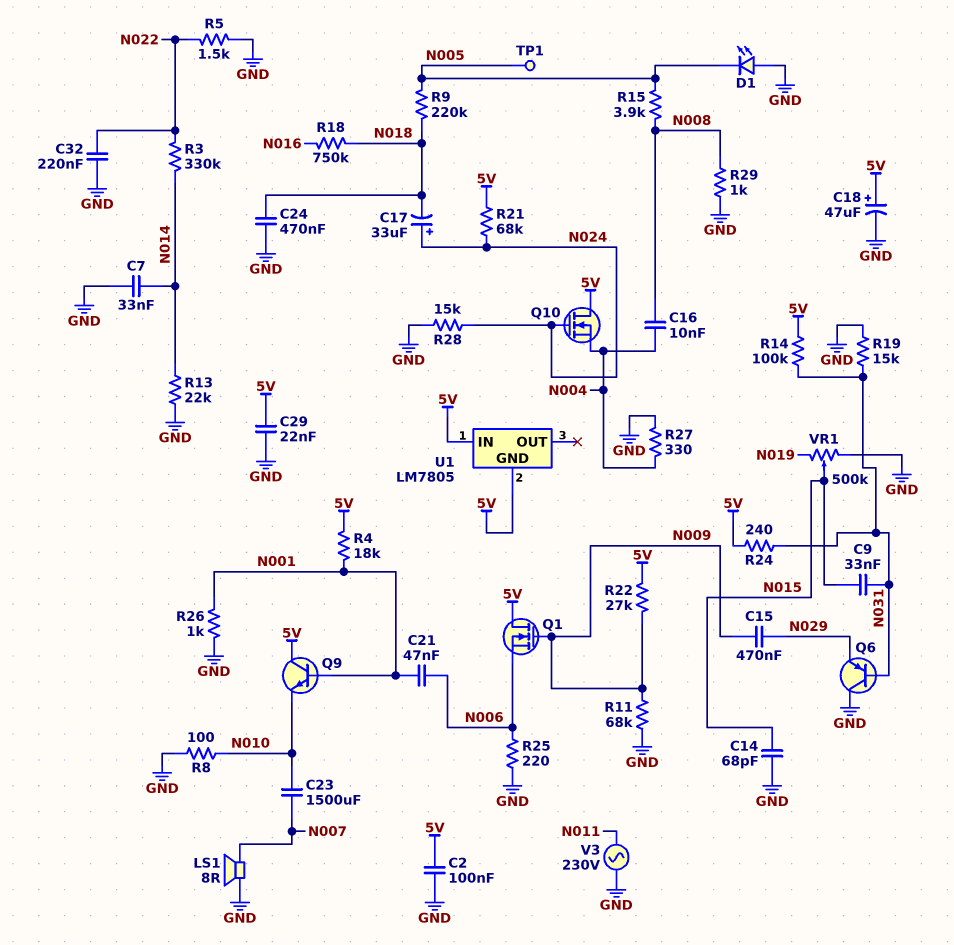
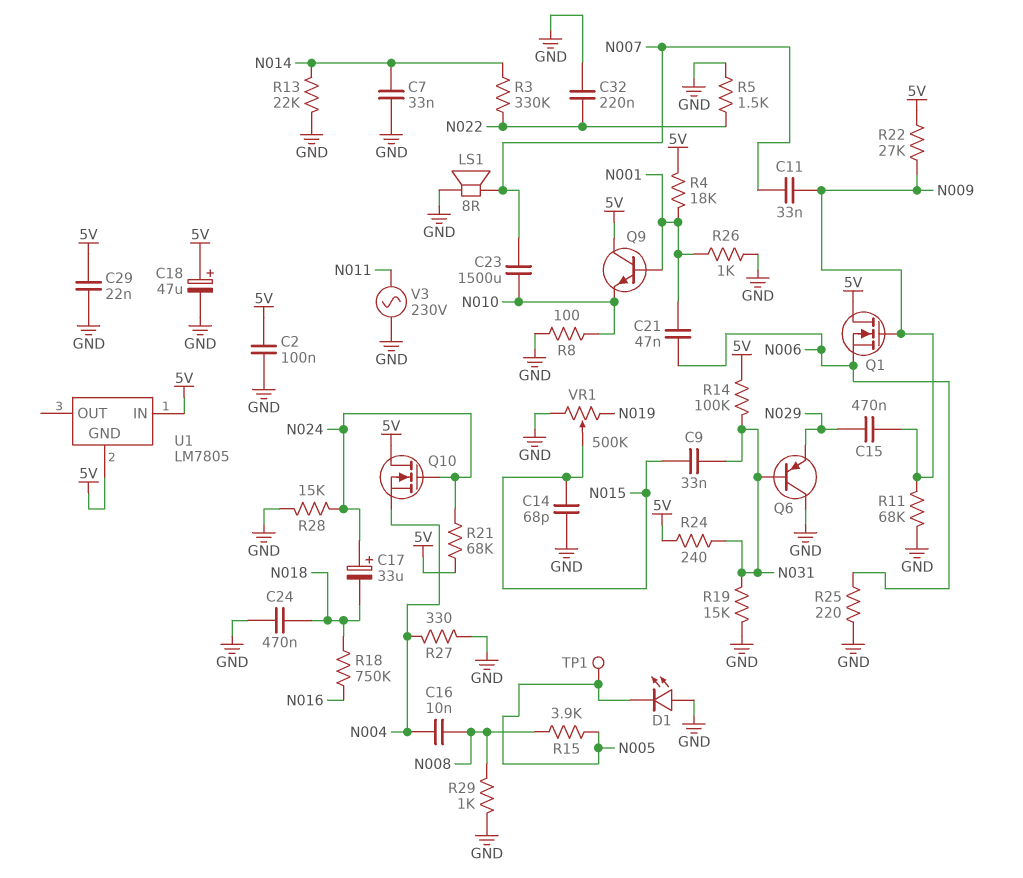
C11: none -> 33nF (N007, N009)
R9: 220k (N005, N018) -> none

